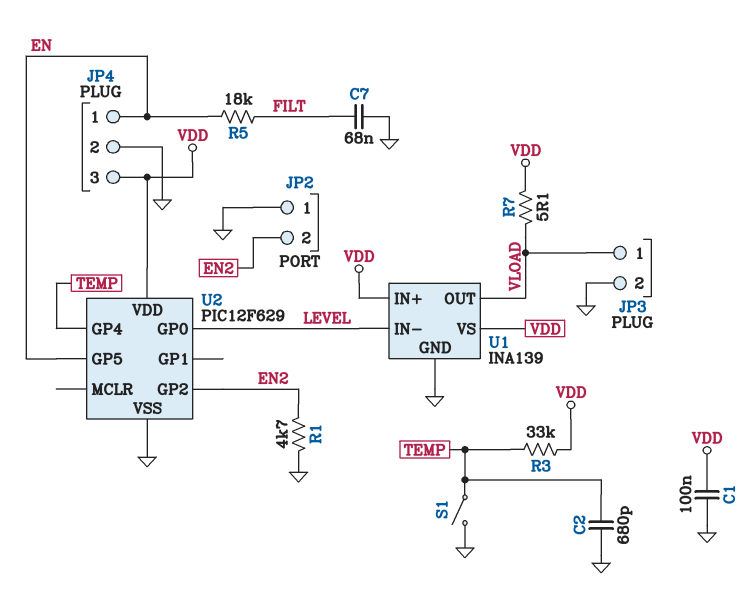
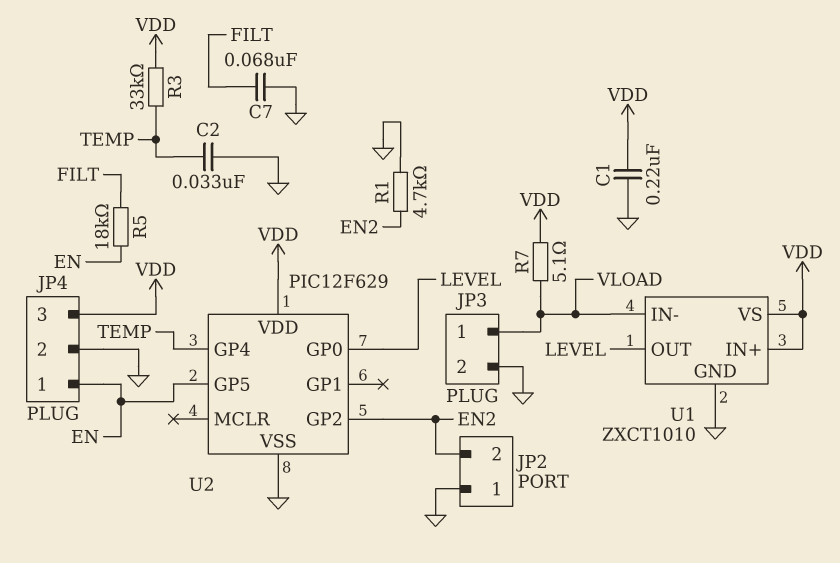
C1: 100nF (GND, VDD) -> 220nF (GND, VDD)
C2: 680pF (GND, TEMP) -> 33nF (GND, TEMP)
S1: switch (GND, TEMP) -> none
U1: INA139 -> ZXCT1010
U1 pin IN-: LEVEL -> VLOAD
U1 pin OUT: VLOAD -> LEVEL

